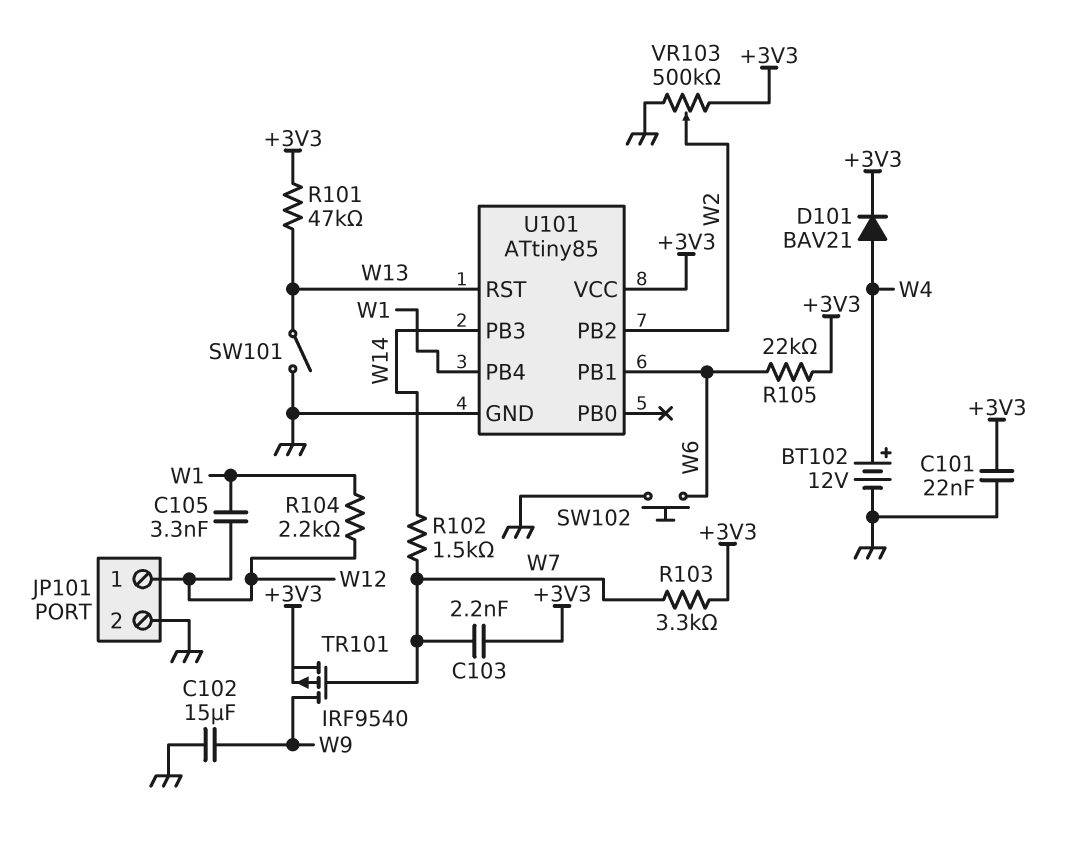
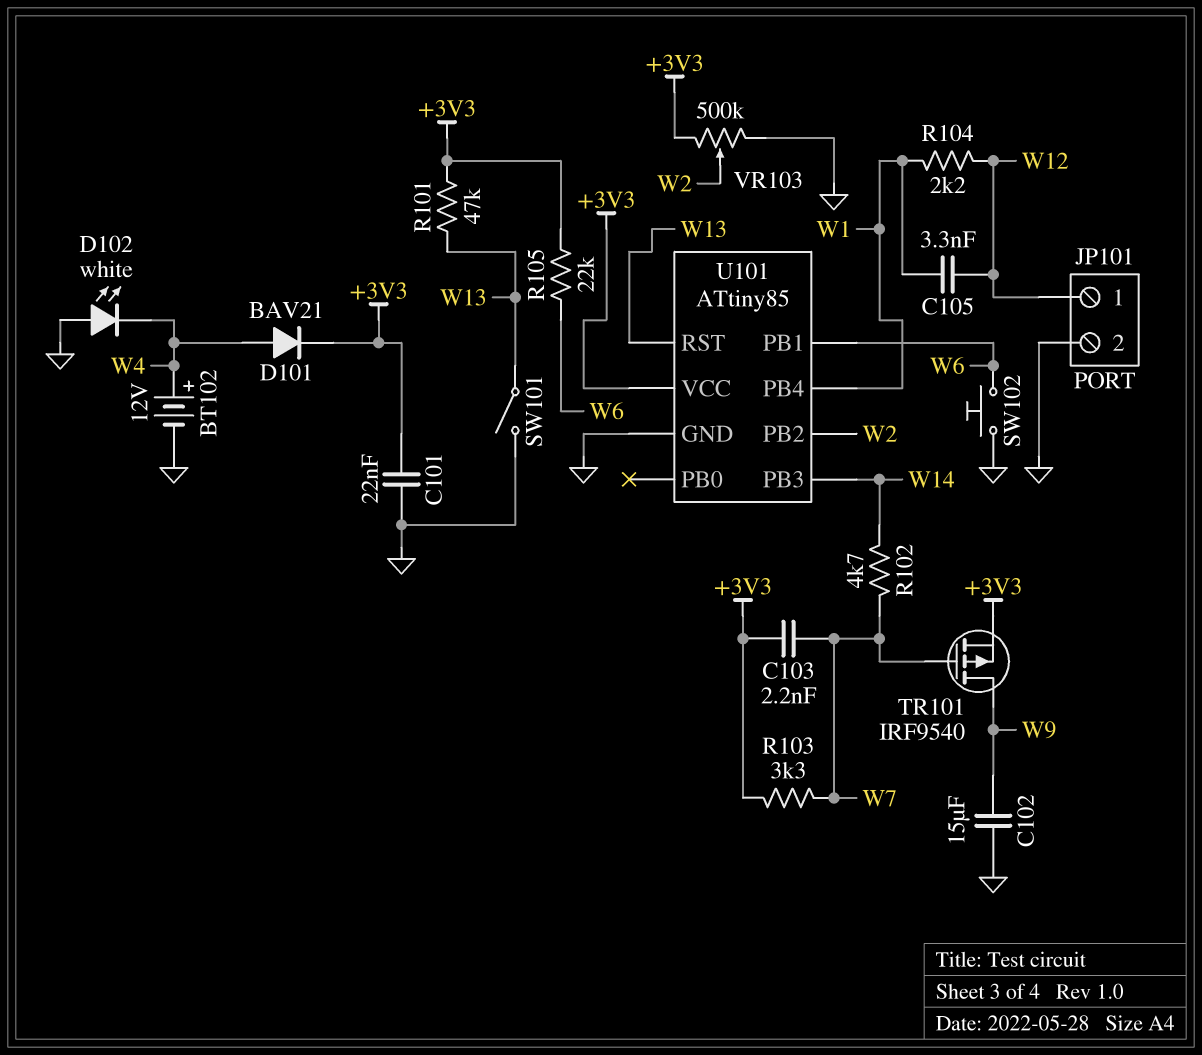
D102: none -> LED white (A GND, K W4)
R102: 1.5k (W7, W14) -> 4.7k (W7, W14)

